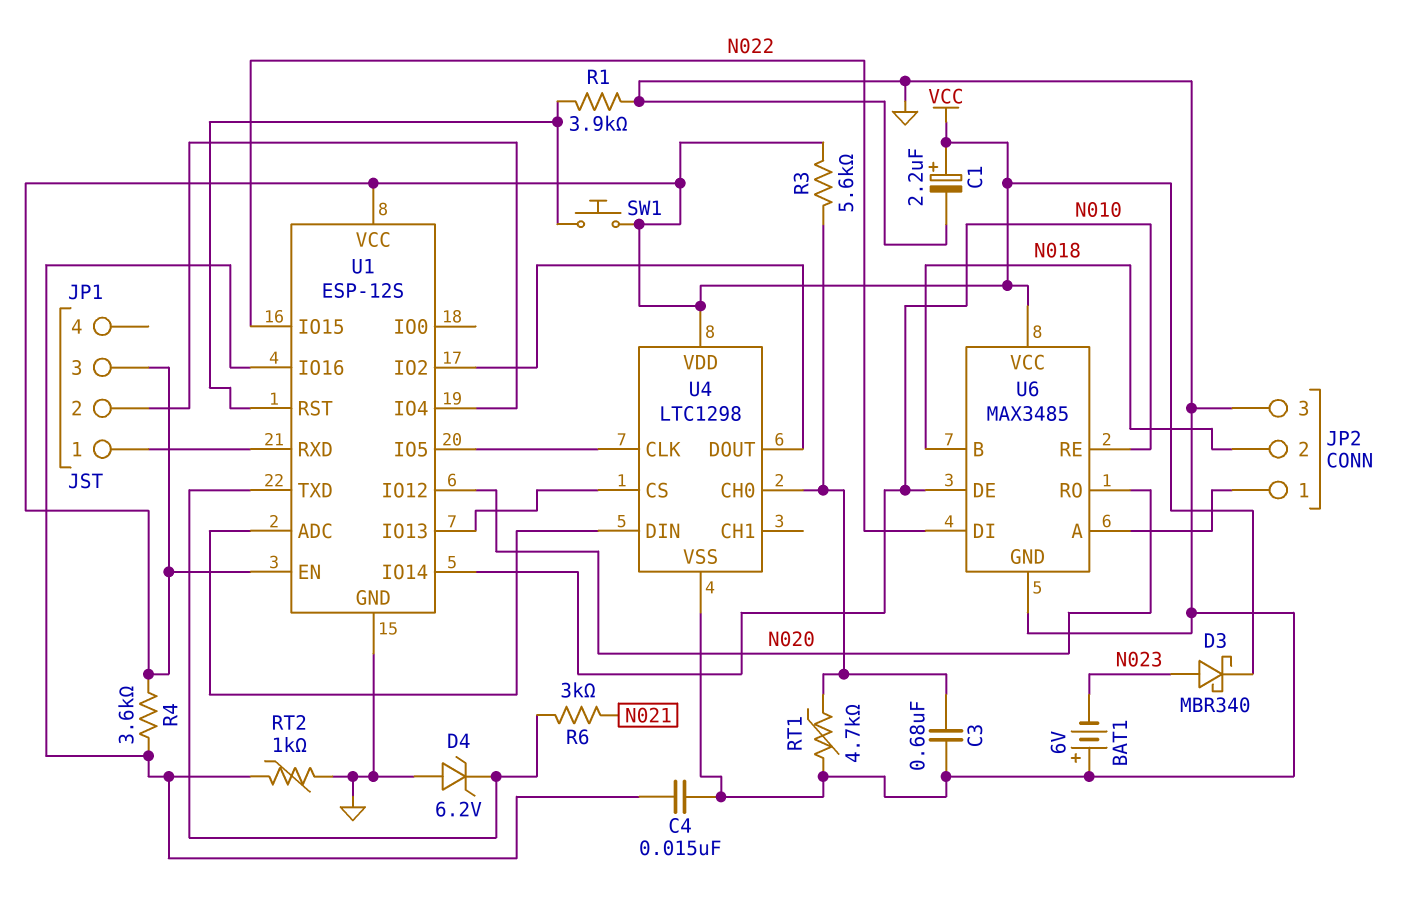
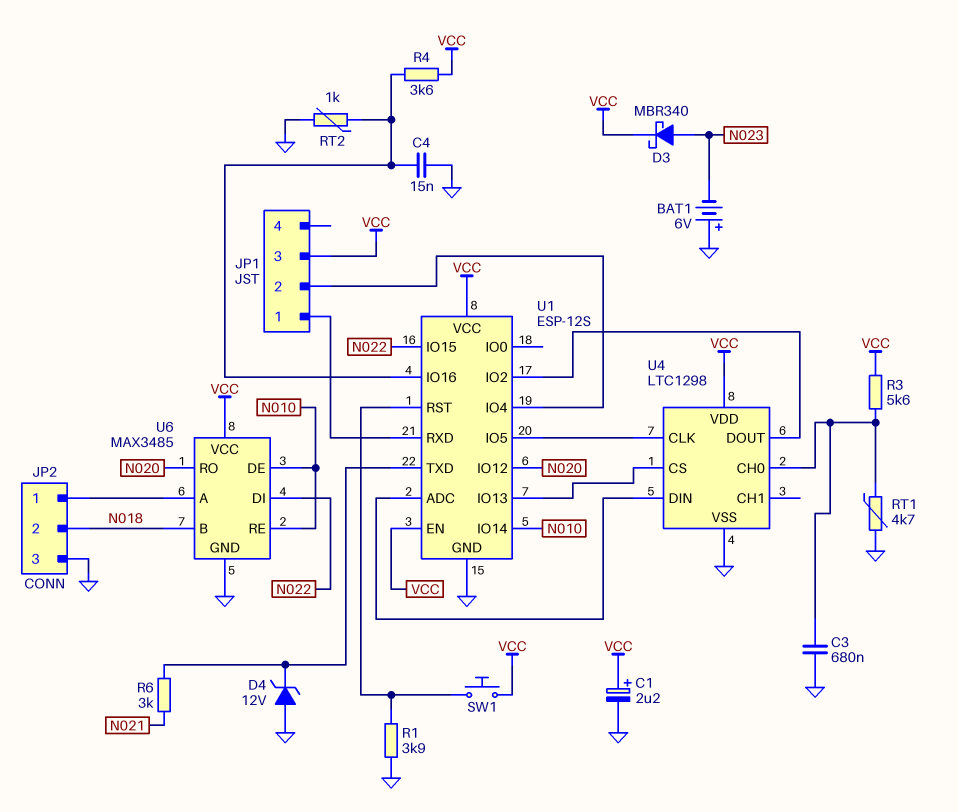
D4: zener 6.2V (A GND, K U1/TXD) -> zener 12V (A GND, K U1/TXD)

